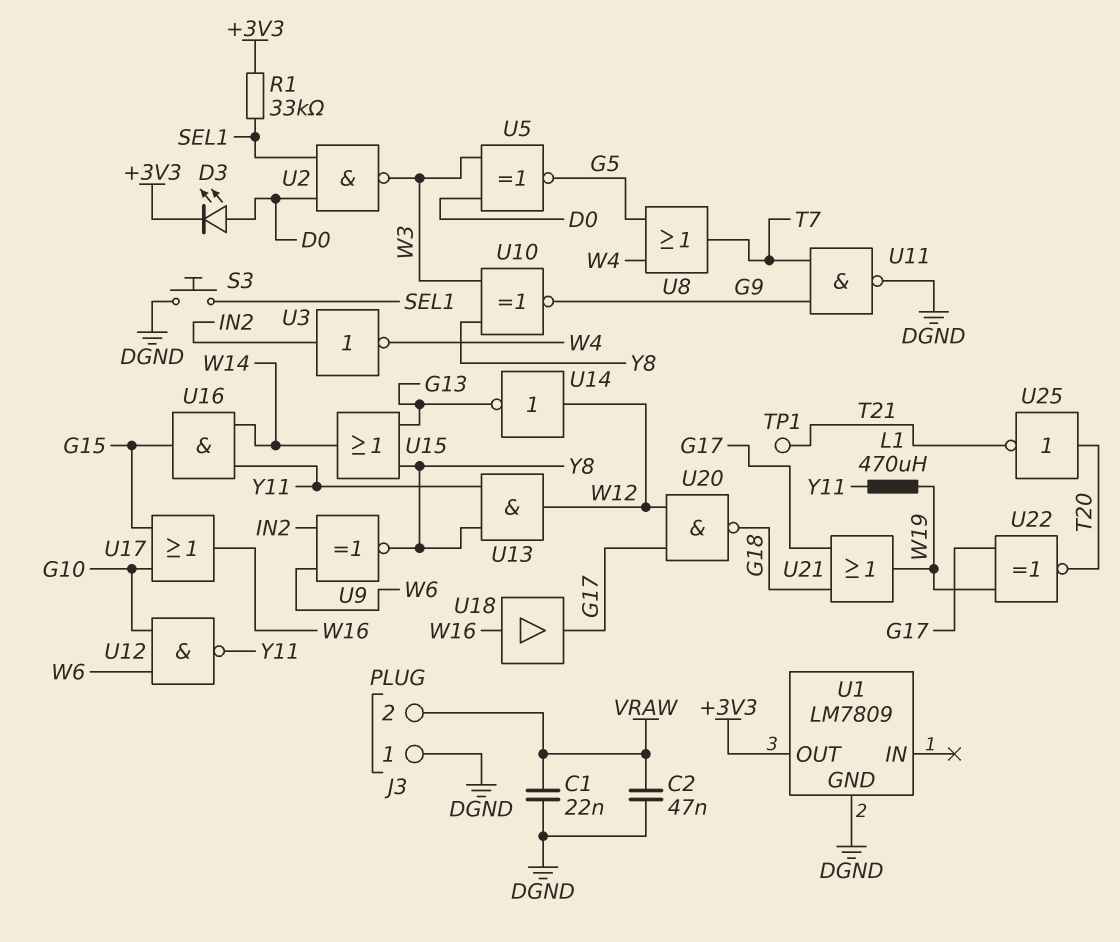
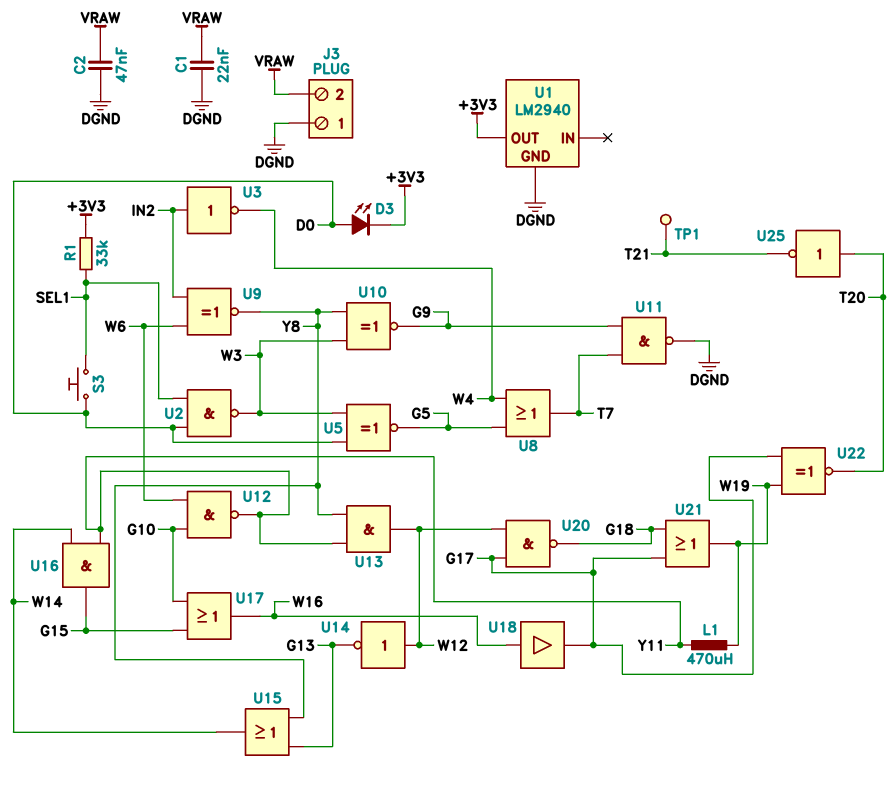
S3: button (DGND, SEL1) -> button (D0, SEL1)
U1: LM7809 -> LM2940

